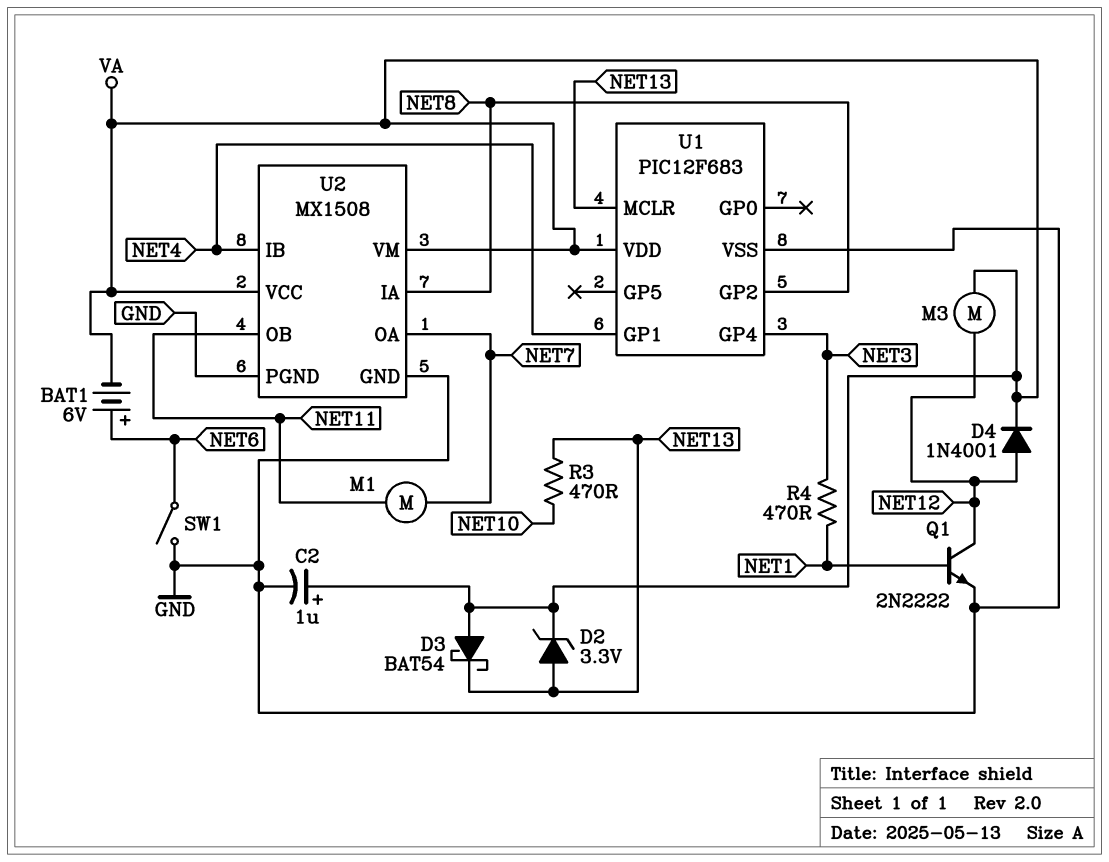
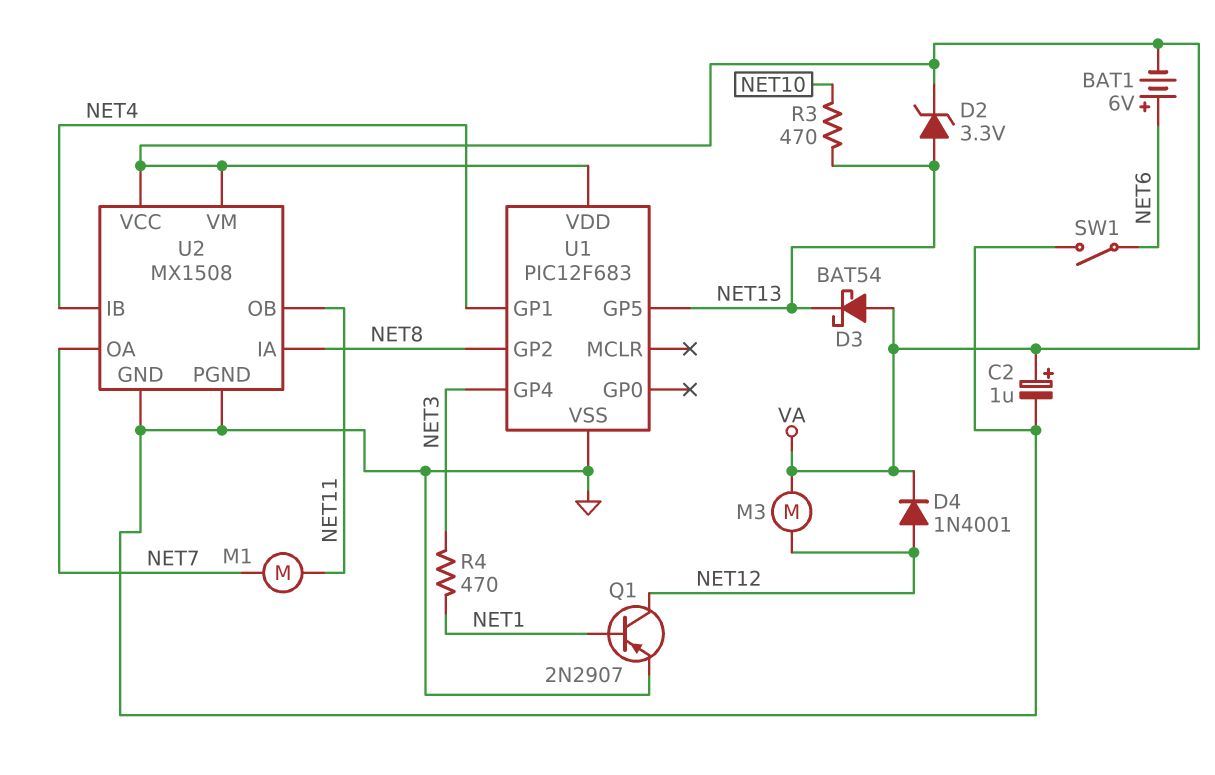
Q1: NPN 2N2222 (B NET1, C NET12, E GND) -> PNP 2N2907 (B NET1, C NET12, E GND)
U1 pin GP5: none -> NET13
U1 pin MCLR: NET13 -> none

